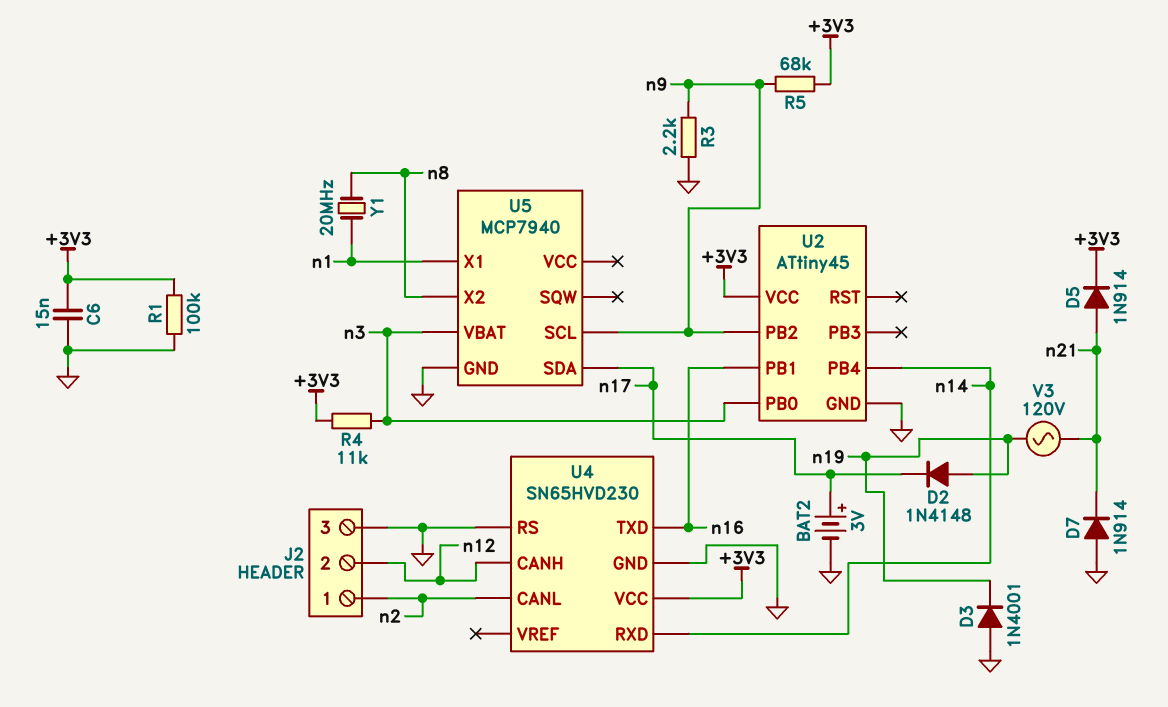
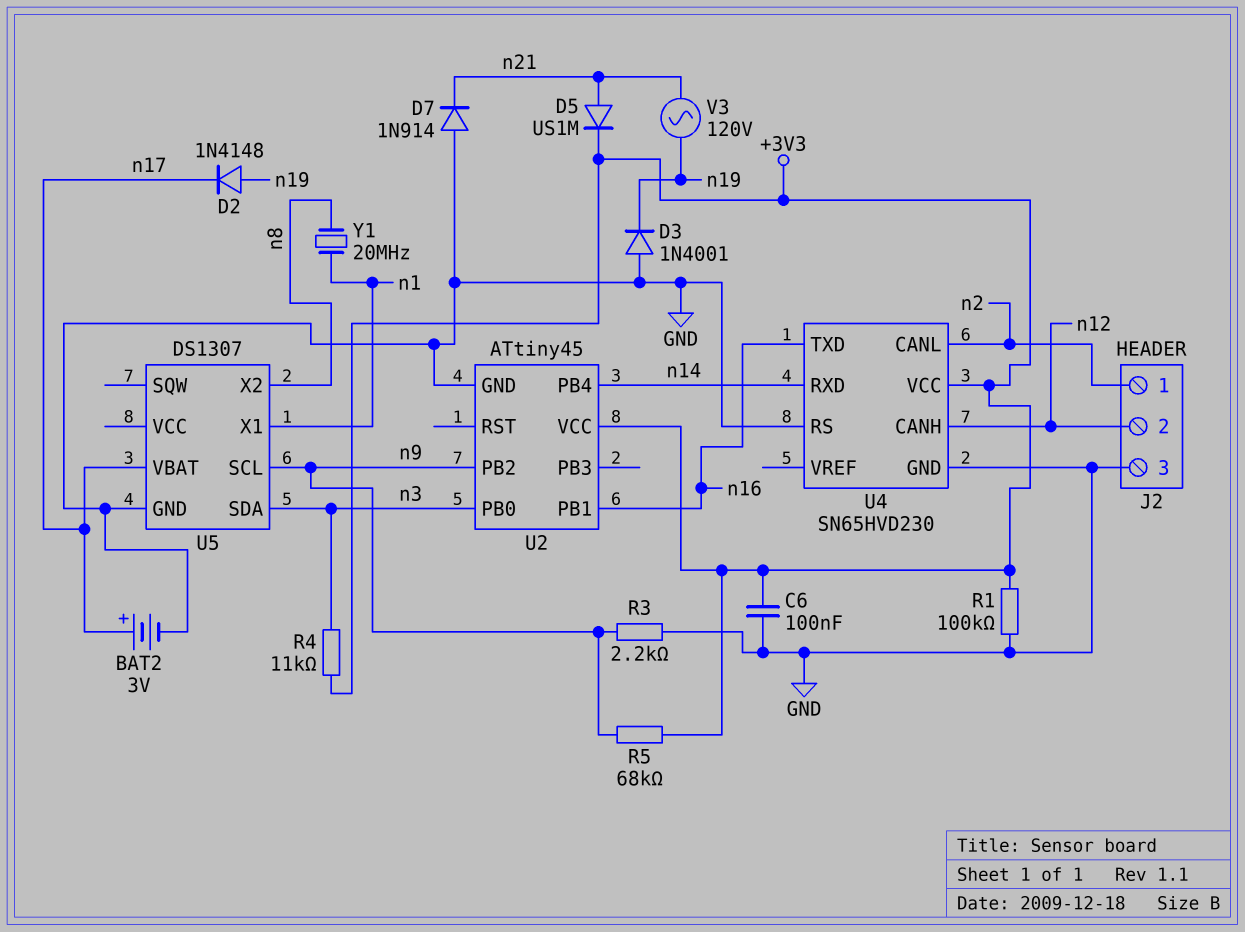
C6: 15nF (+3V3, GND) -> 100nF (+3V3, GND)
D5: diode 1N914 (A n21, K +3V3) -> diode US1M (A n21, K +3V3)
U5: MCP7940 -> DS1307
U5 pin SDA: n17 -> n3
U5 pin VBAT: n3 -> n17

